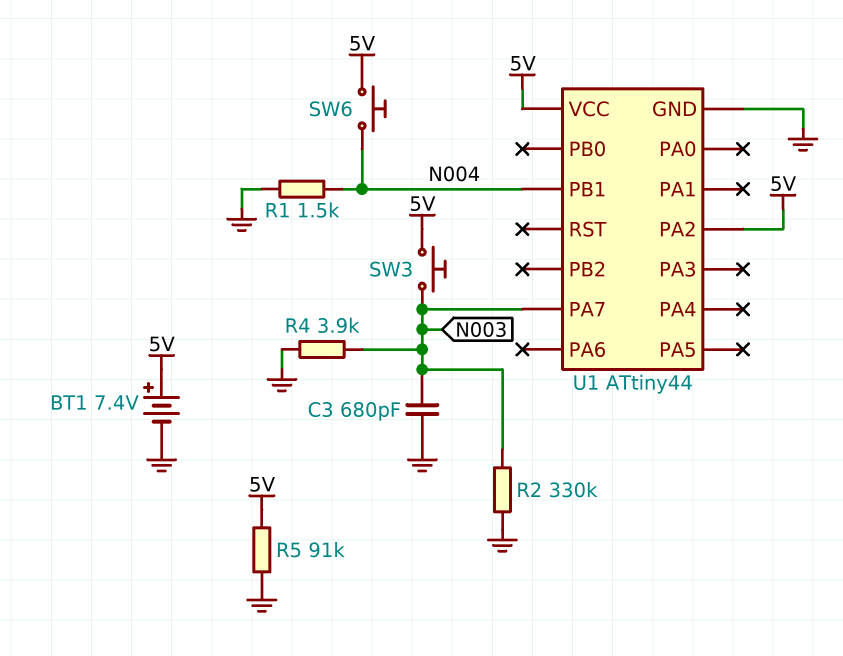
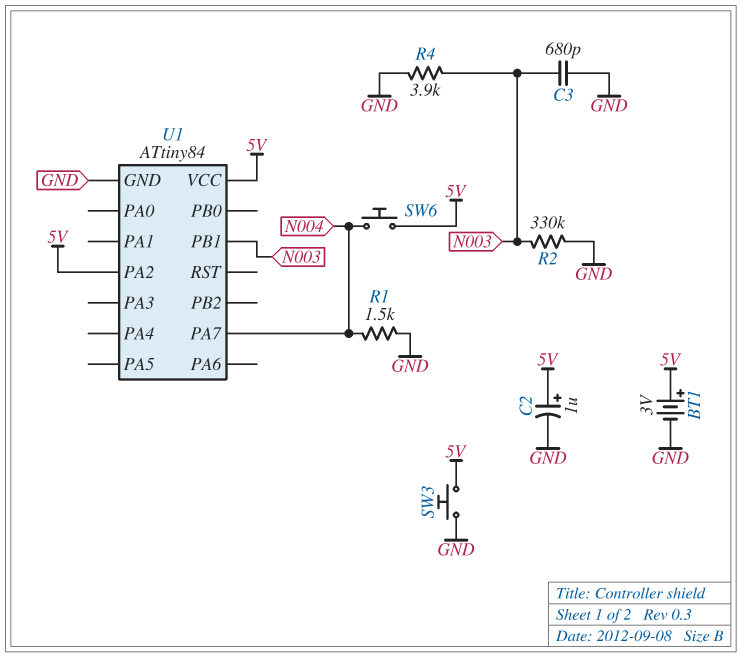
BT1: 7.4V (plus 5V, minus GND) -> 3V (plus 5V, minus GND)
C2: none -> 1uF (plus 5V, minus GND)
R5: 91k (5V, GND) -> none
SW3: button (5V, N003) -> button (5V, GND)
U1: ATtiny44 -> ATtiny84
U1 pin PA7: N003 -> N004
U1 pin PB1: N004 -> N003

